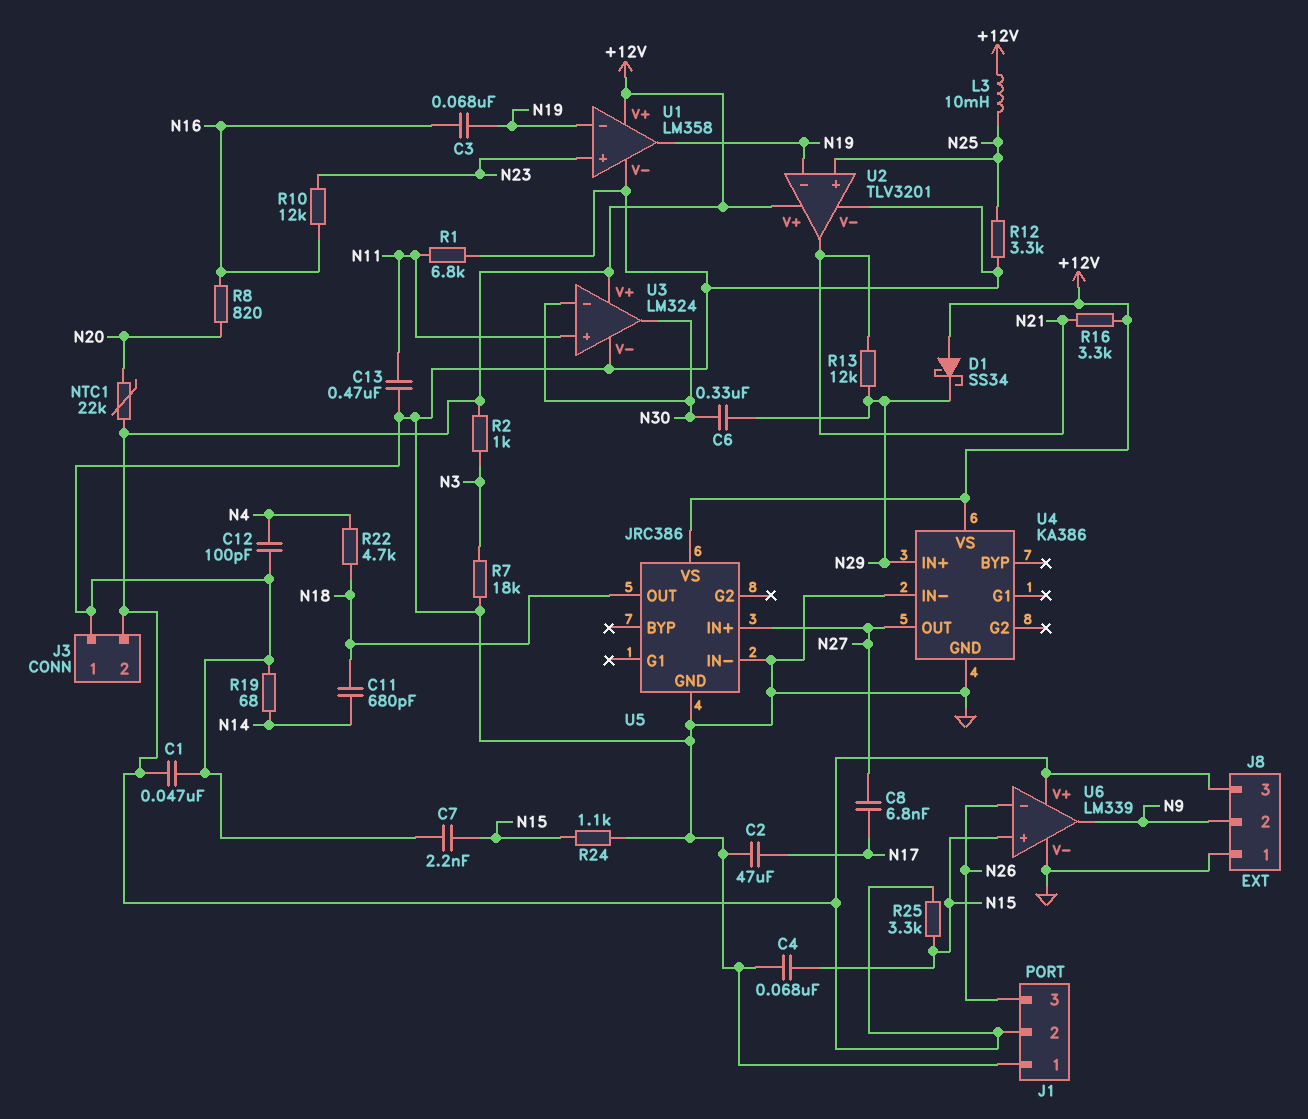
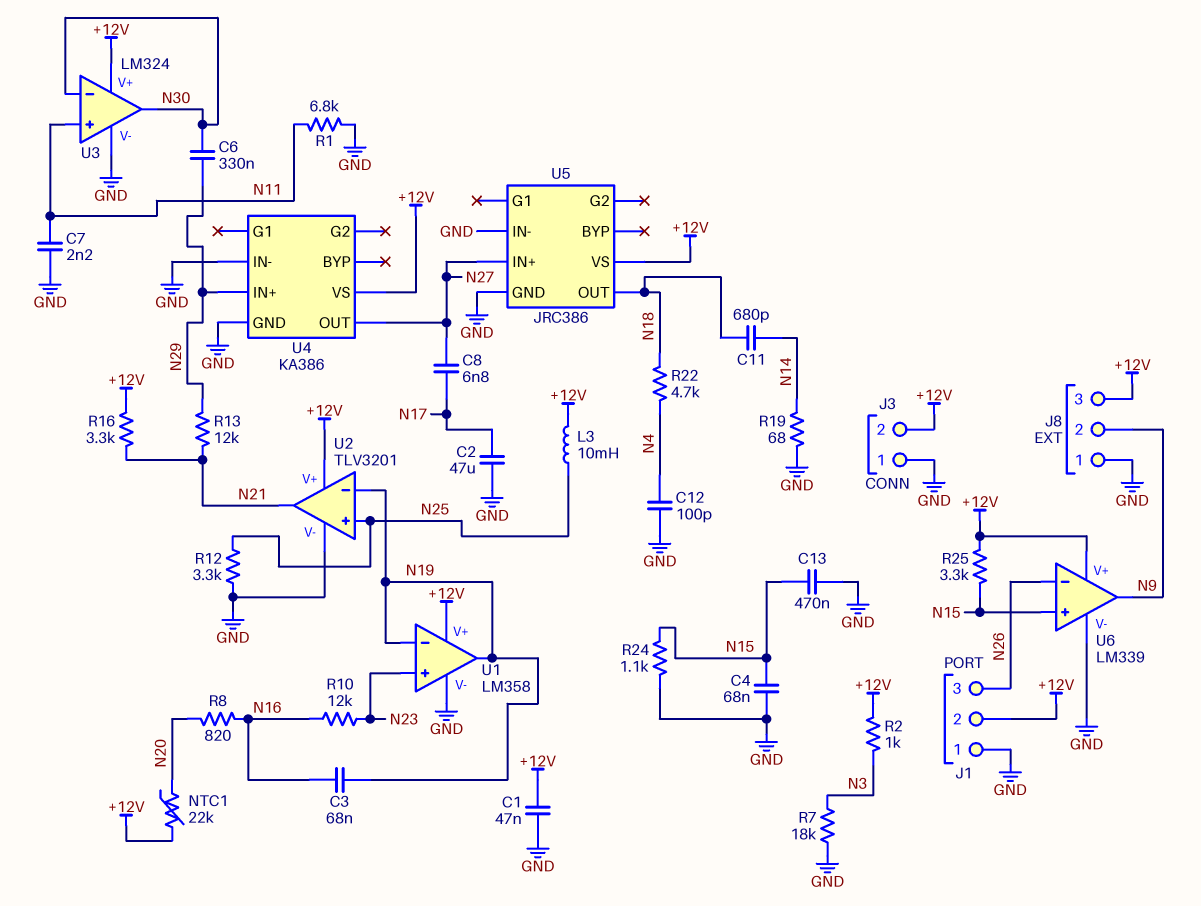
C7: 2.2nF (GND, N15) -> 2.2nF (GND, N11)
C13: 470nF (GND, N11) -> 470nF (GND, N15)
D1: schottky SS34 (A +12V, K N29) -> none

